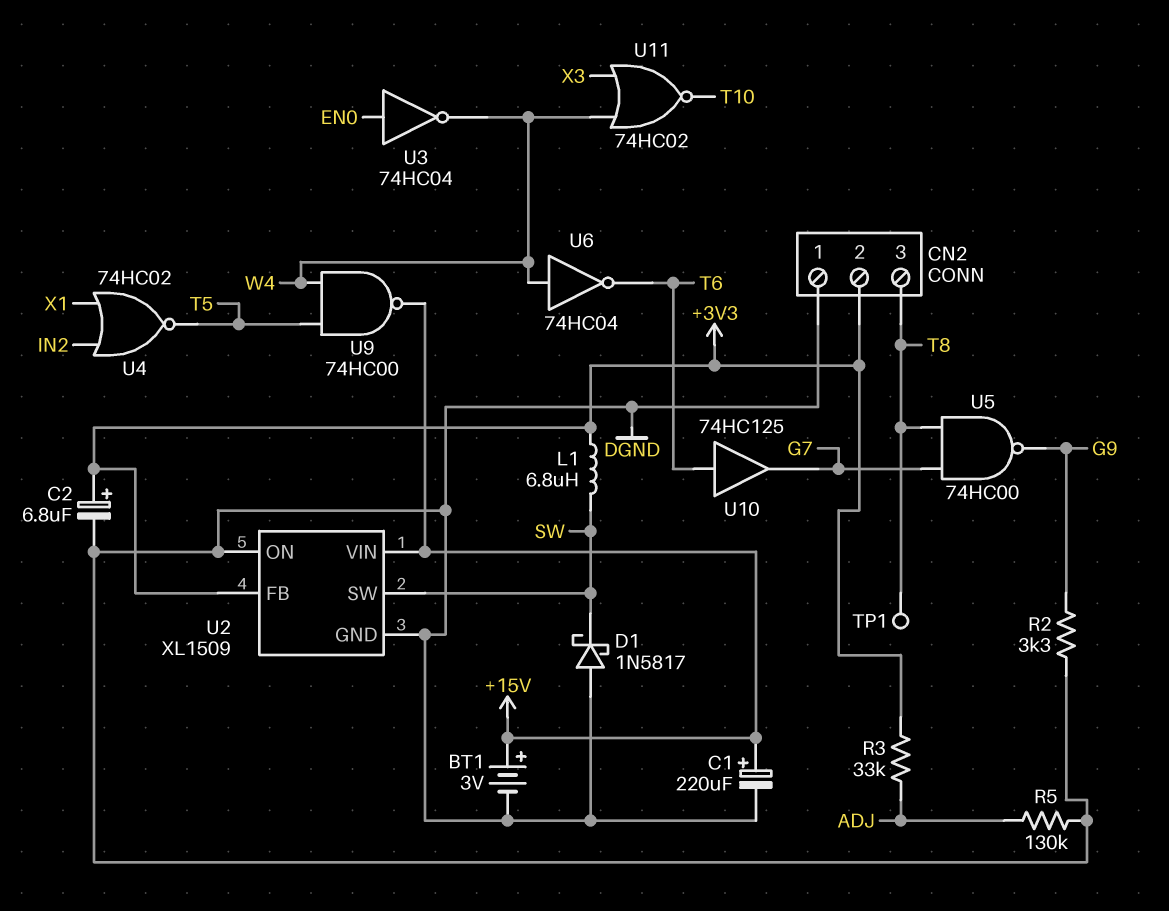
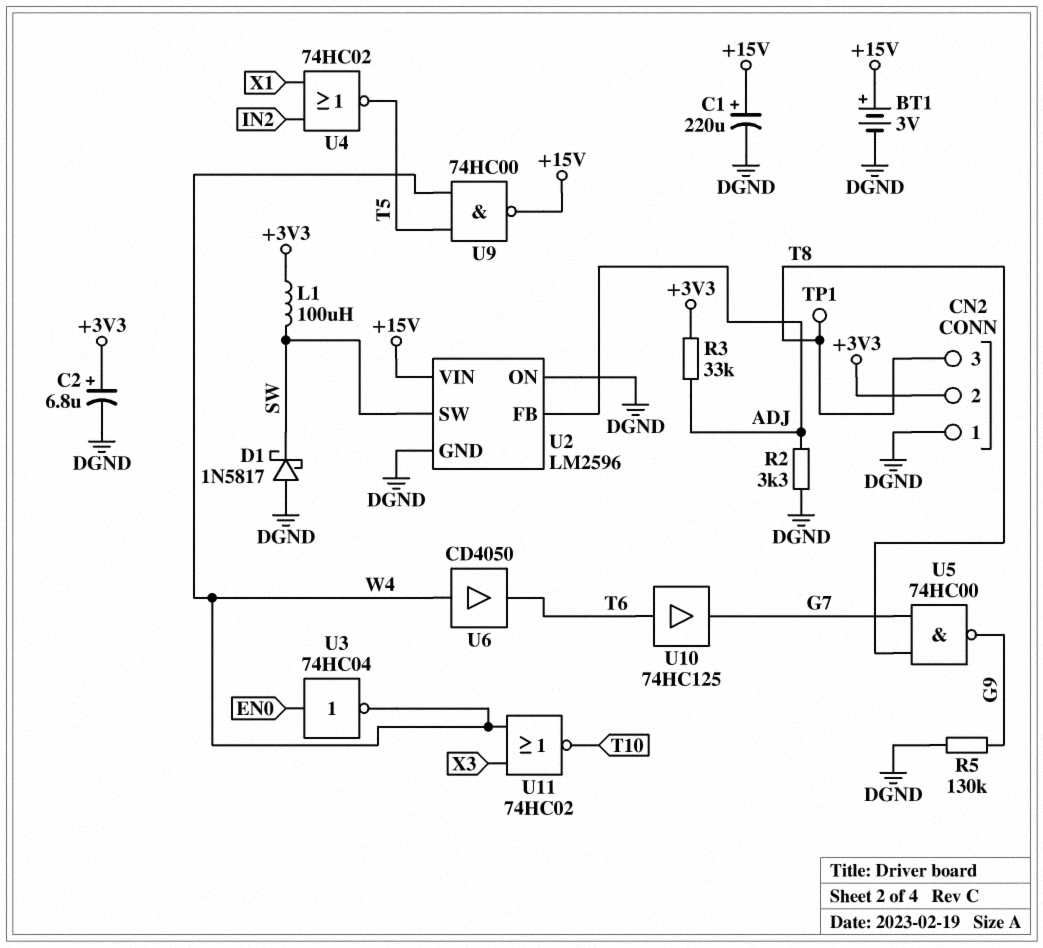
L1: 6.8uH (+3V3, SW) -> 100uH (+3V3, SW)
R2: 3.3k (DGND, G9) -> 3.3k (ADJ, DGND)
R5: 130k (ADJ, DGND) -> 130k (DGND, G9)
U2: XL1509 -> LM2596
U2 pin FB: +3V3 -> ADJ
U6: NOT 74HC04 (in W4, out T6) -> buffer CD4050 (in W4, out T6)

